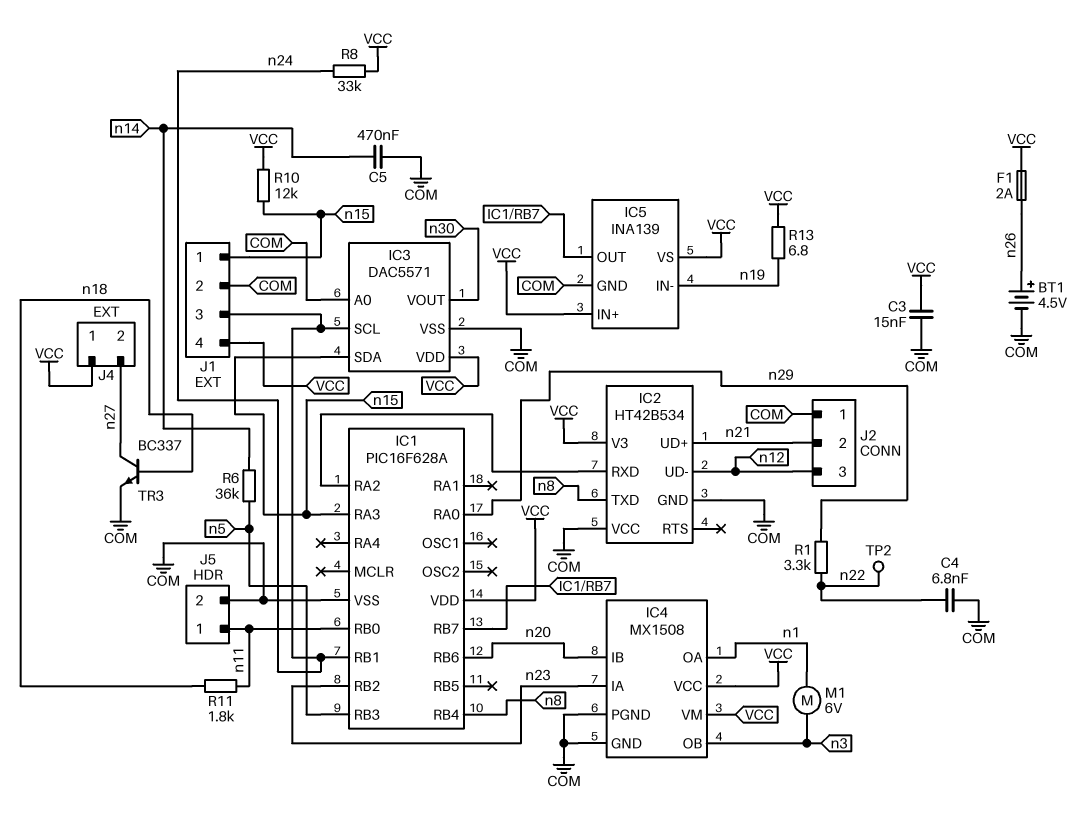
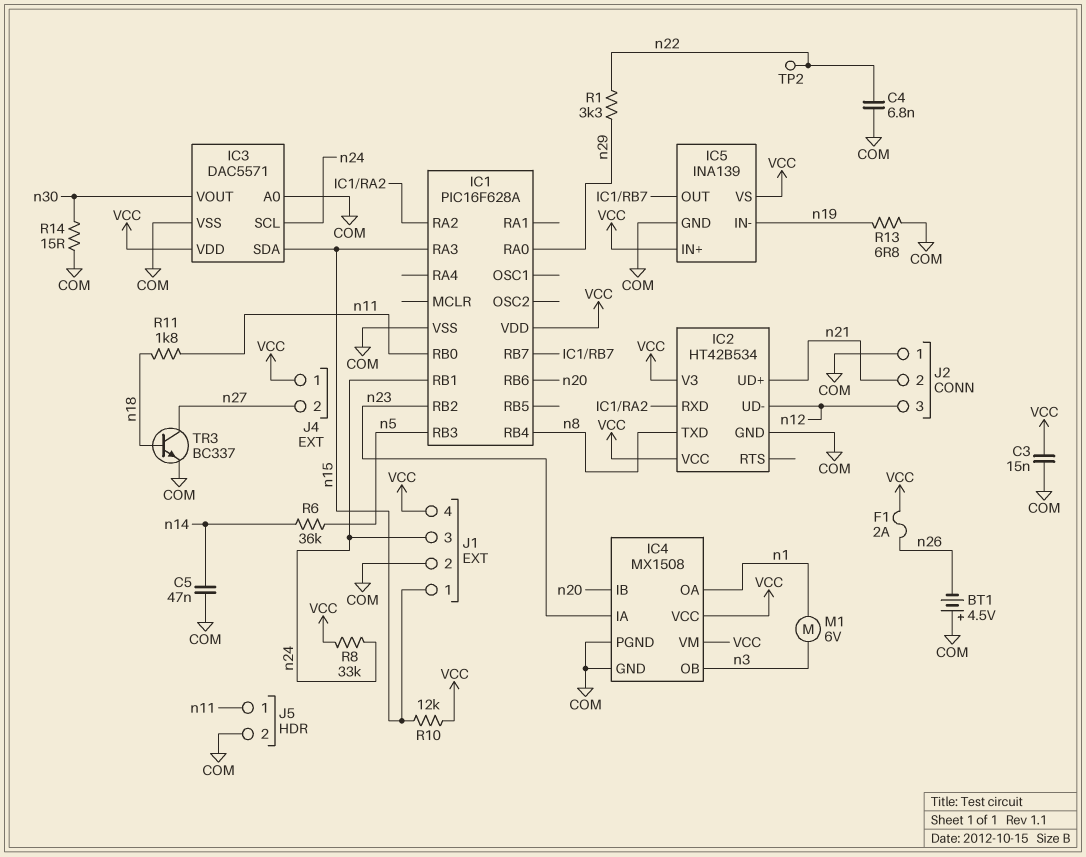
BT1: 4.5V (plus n26, minus COM) -> 4.5V (plus COM, minus n26)
C5: 470nF (COM, n14) -> 47nF (COM, n14)
IC2 pin VCC: COM -> VCC
R13: 6.8 (VCC, n19) -> 6.8 (COM, n19)
R14: none -> 15 (COM, n30)

